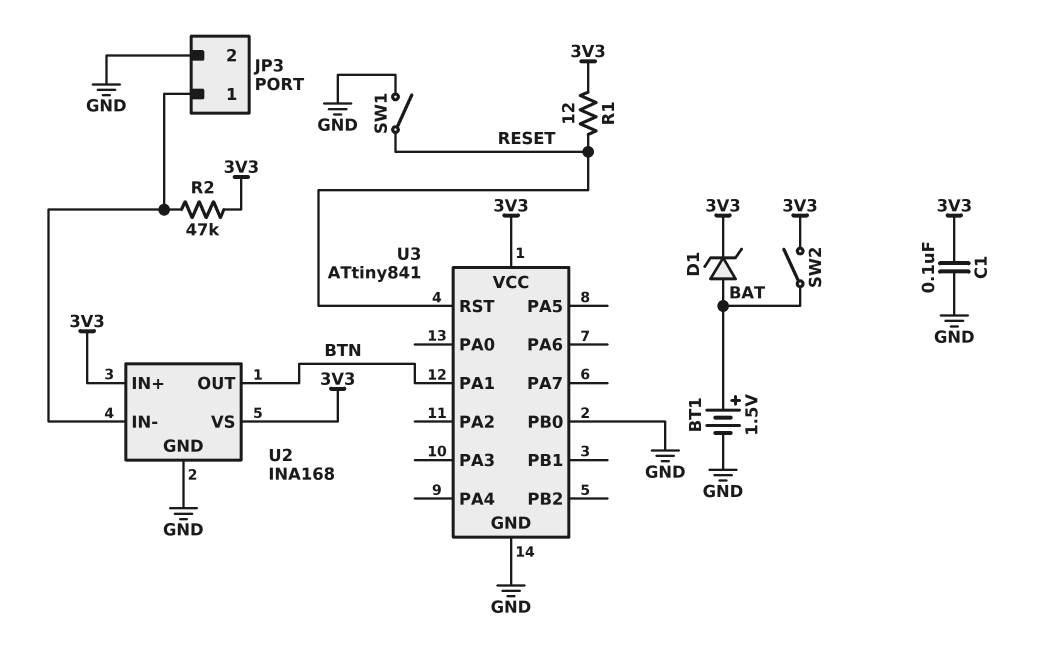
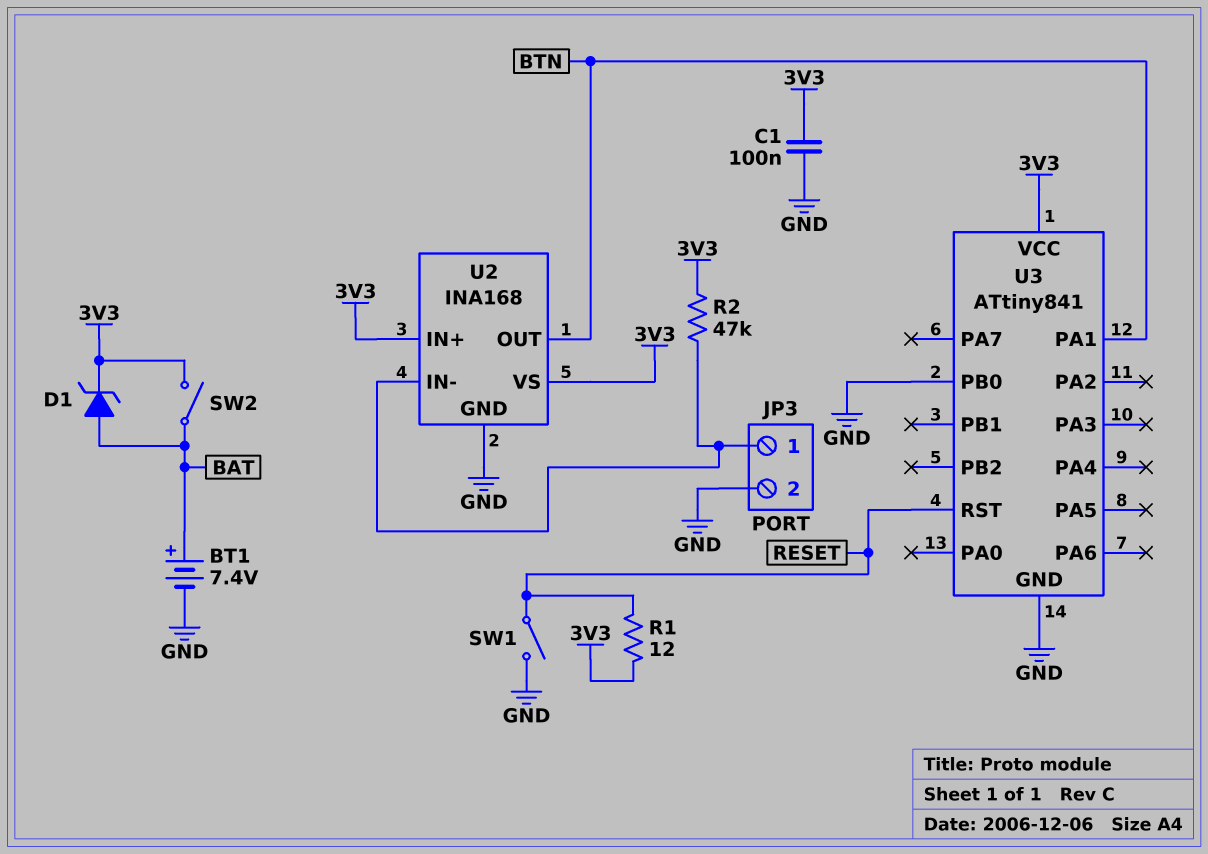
BT1: 1.5V (plus BAT, minus GND) -> 7.4V (plus BAT, minus GND)

